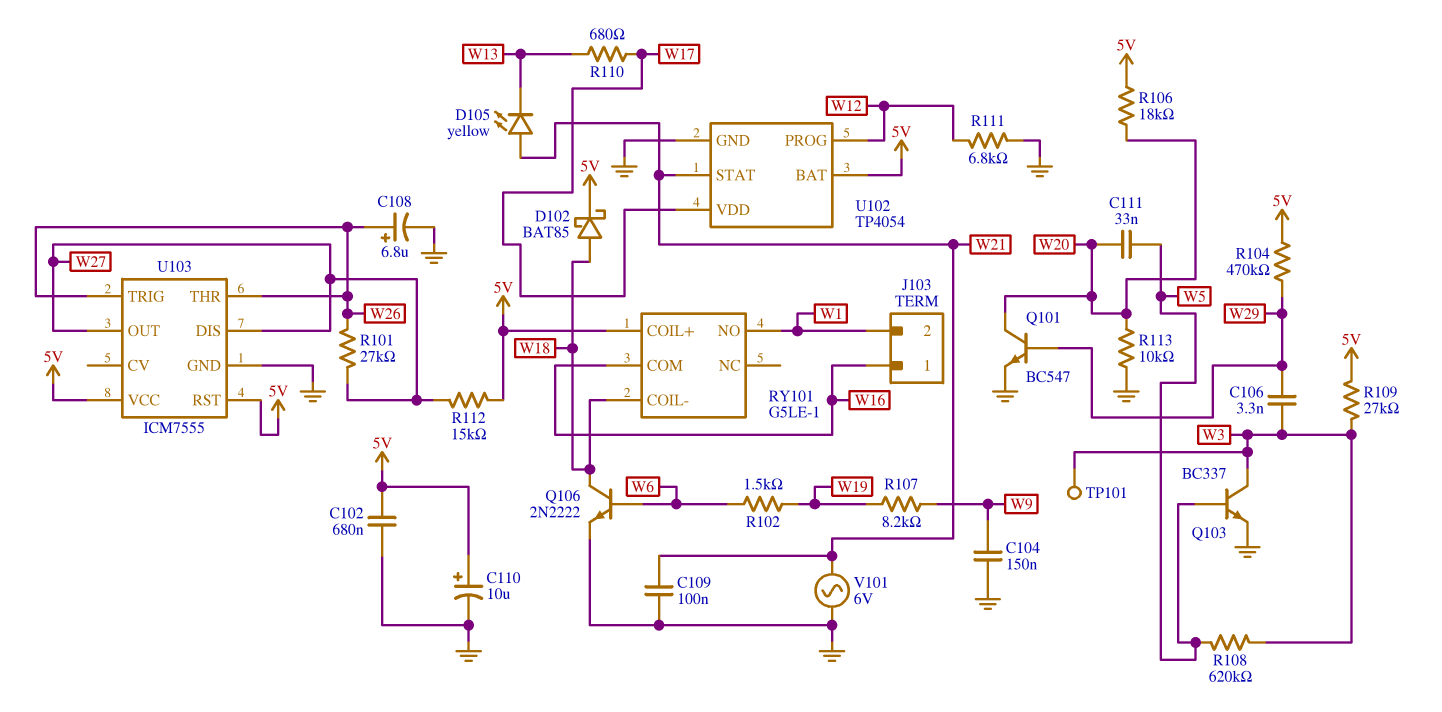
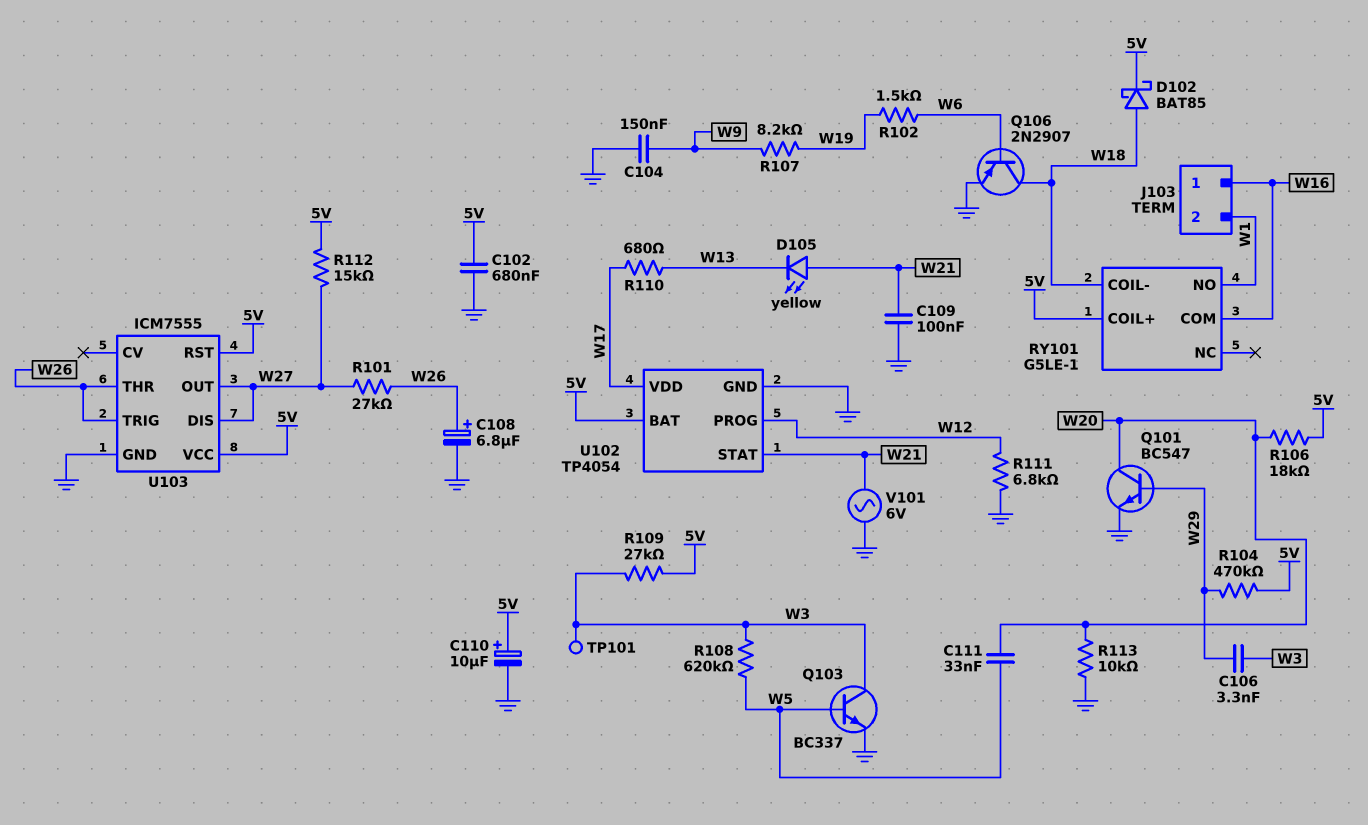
Q106: NPN 2N2222 (B W6, C W18, E GND) -> PNP 2N2907 (B W6, C W18, E GND)

